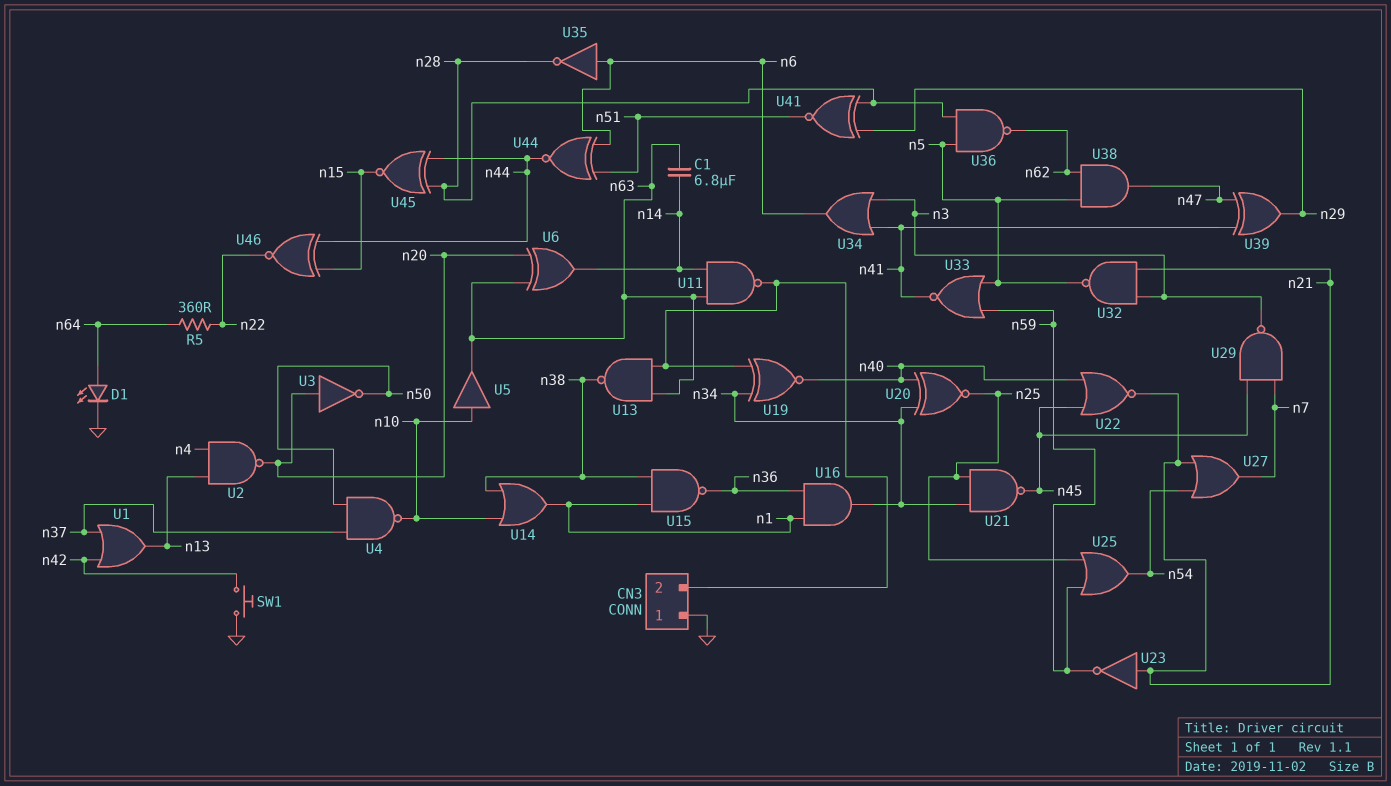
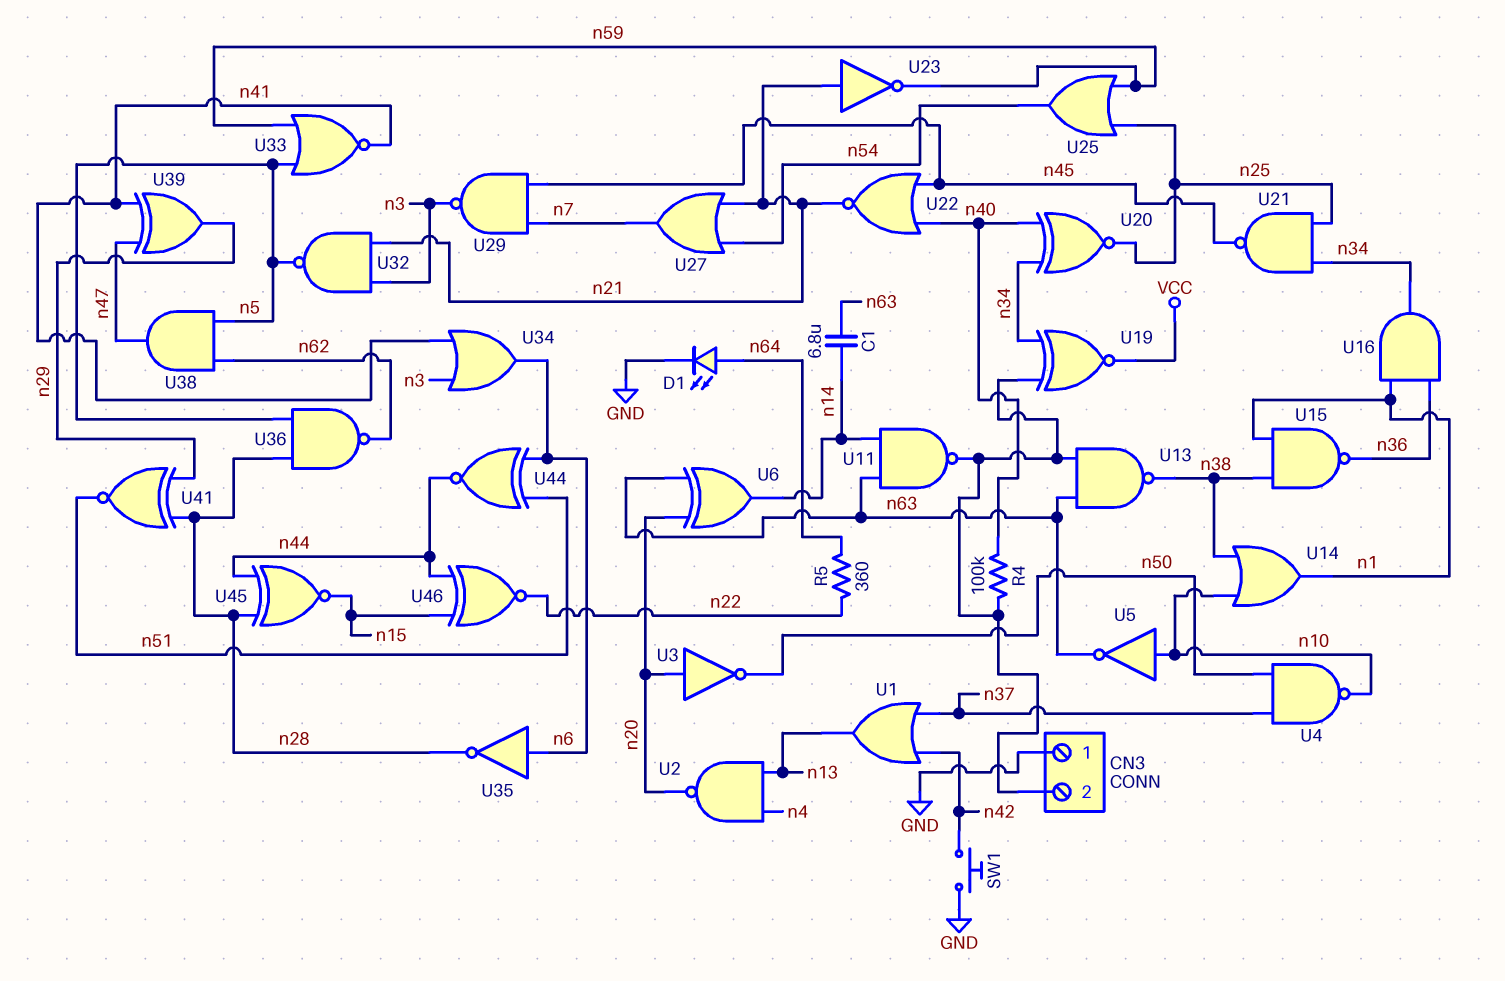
R4: none -> 100k (CN3/2, n40)
U5: buffer (in n10, out n63) -> NOT (in n10, out n63)
U19: XNOR (in CN3/2, in n34, out n40) -> XNOR (in CN3/2, in n34, out VCC)

